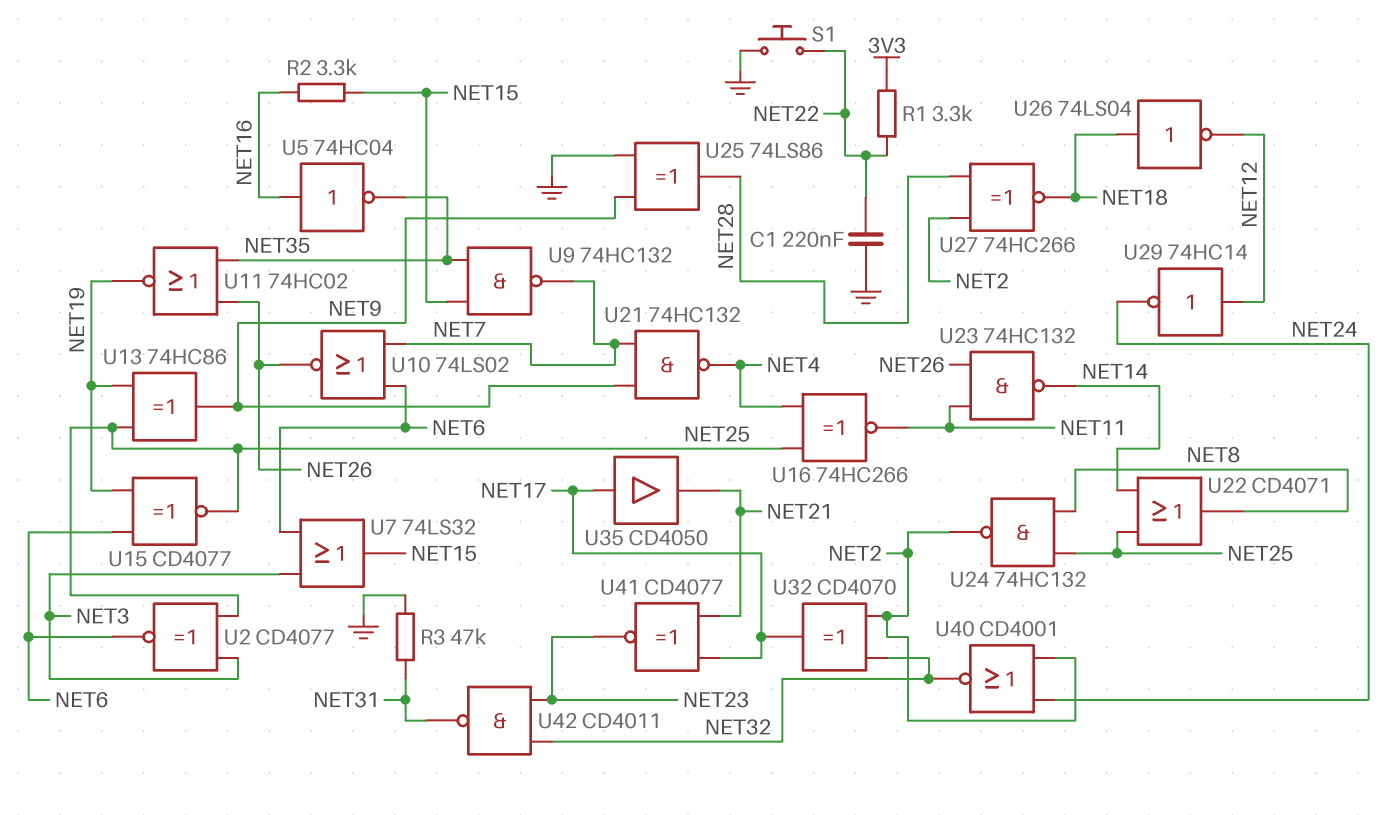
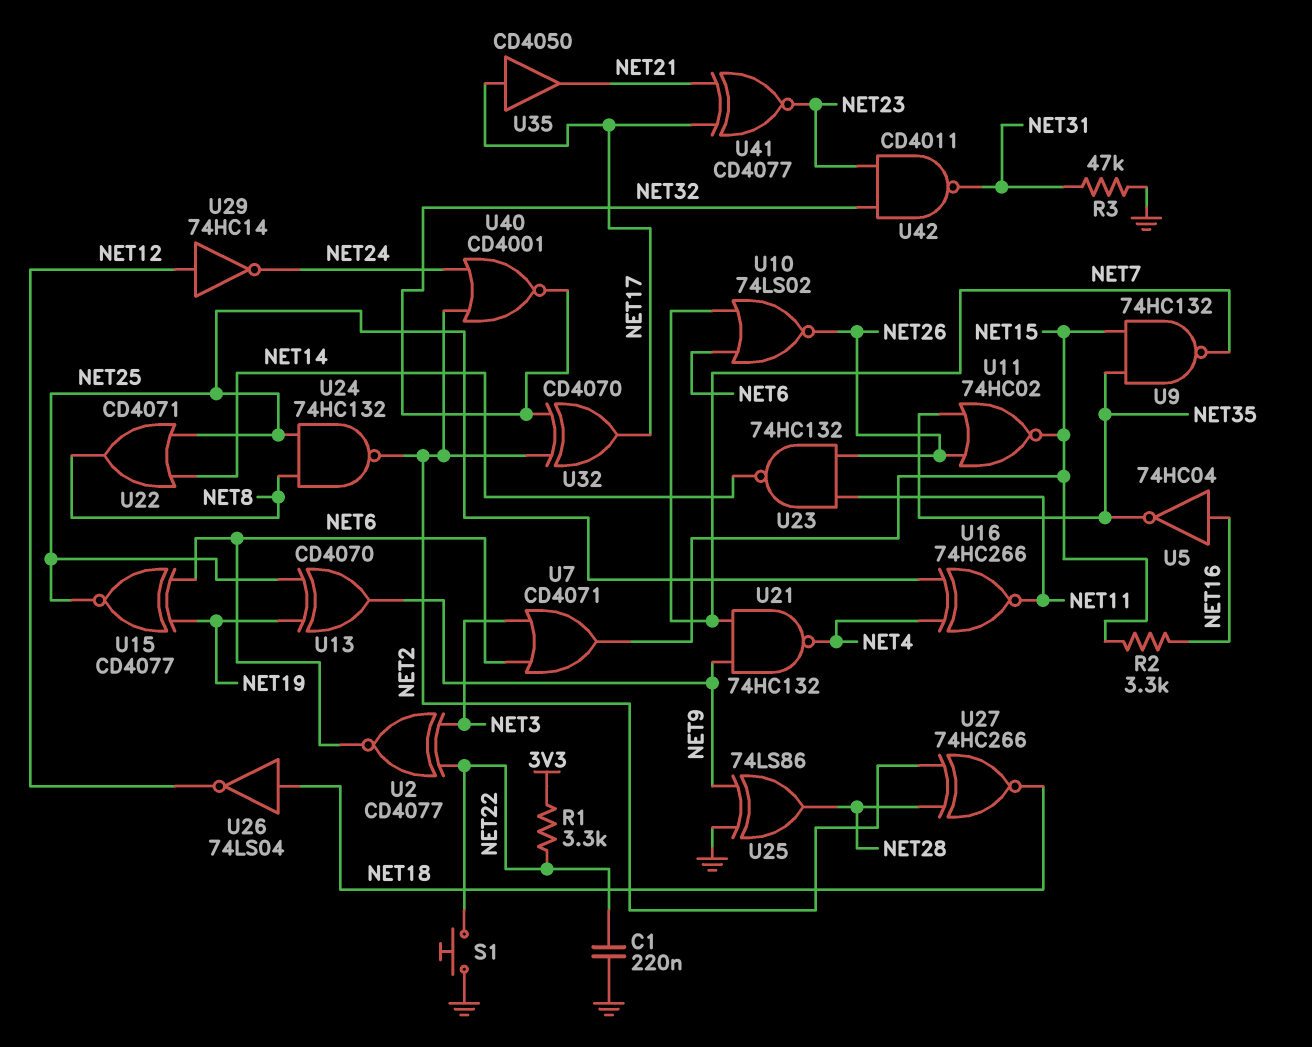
U2: XNOR CD4077 (in NET3, in NET25, out NET6) -> XNOR CD4077 (in NET3, in NET22, out NET6)
U7: OR 74LS32 (in NET3, in NET6, out NET15) -> OR CD4071 (in NET3, in NET6, out NET15)
U11: NOR 74HC02 (in NET26, in NET35, out NET19) -> NOR 74HC02 (in NET26, in NET35, out NET15)
U13: XOR 74HC86 (in NET19, in NET25, out NET9) -> XOR CD4070 (in NET19, in NET25, out NET9)

